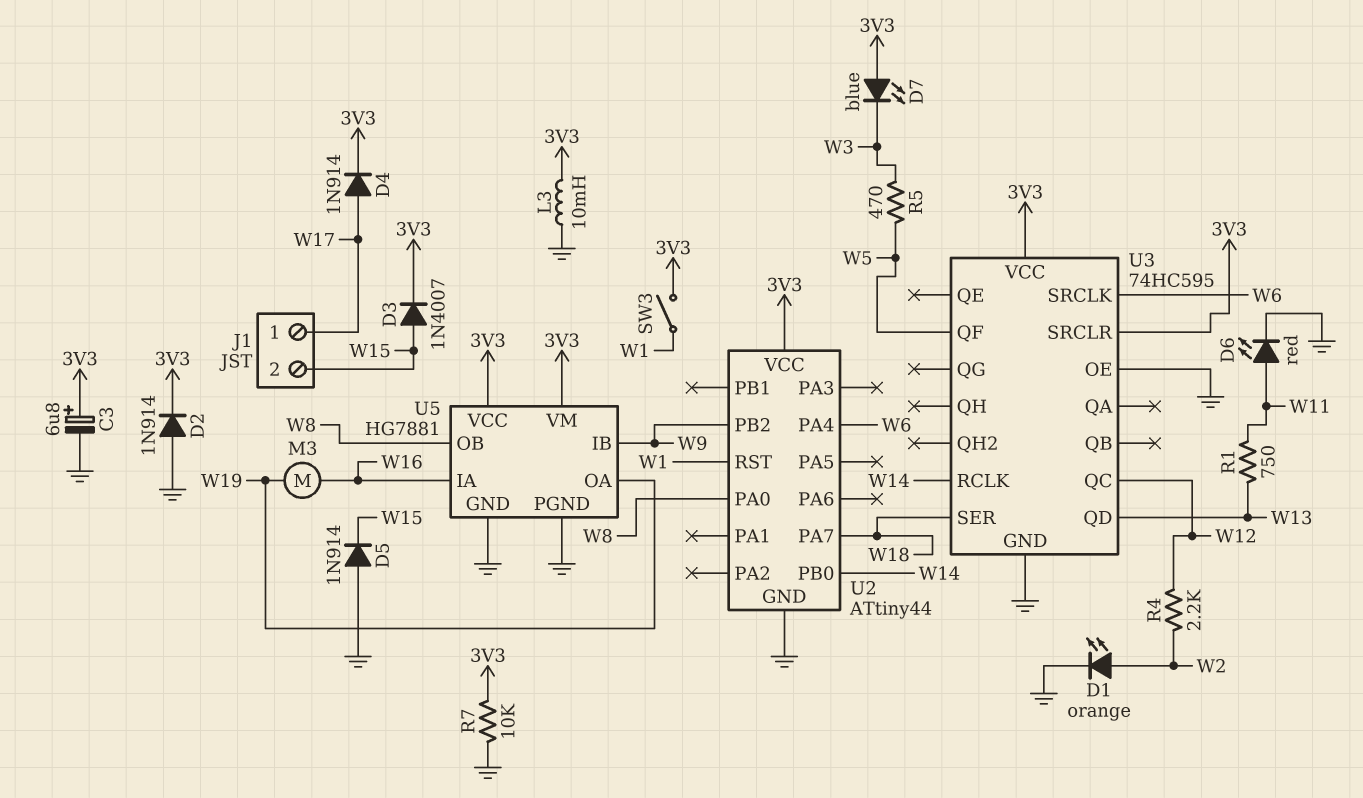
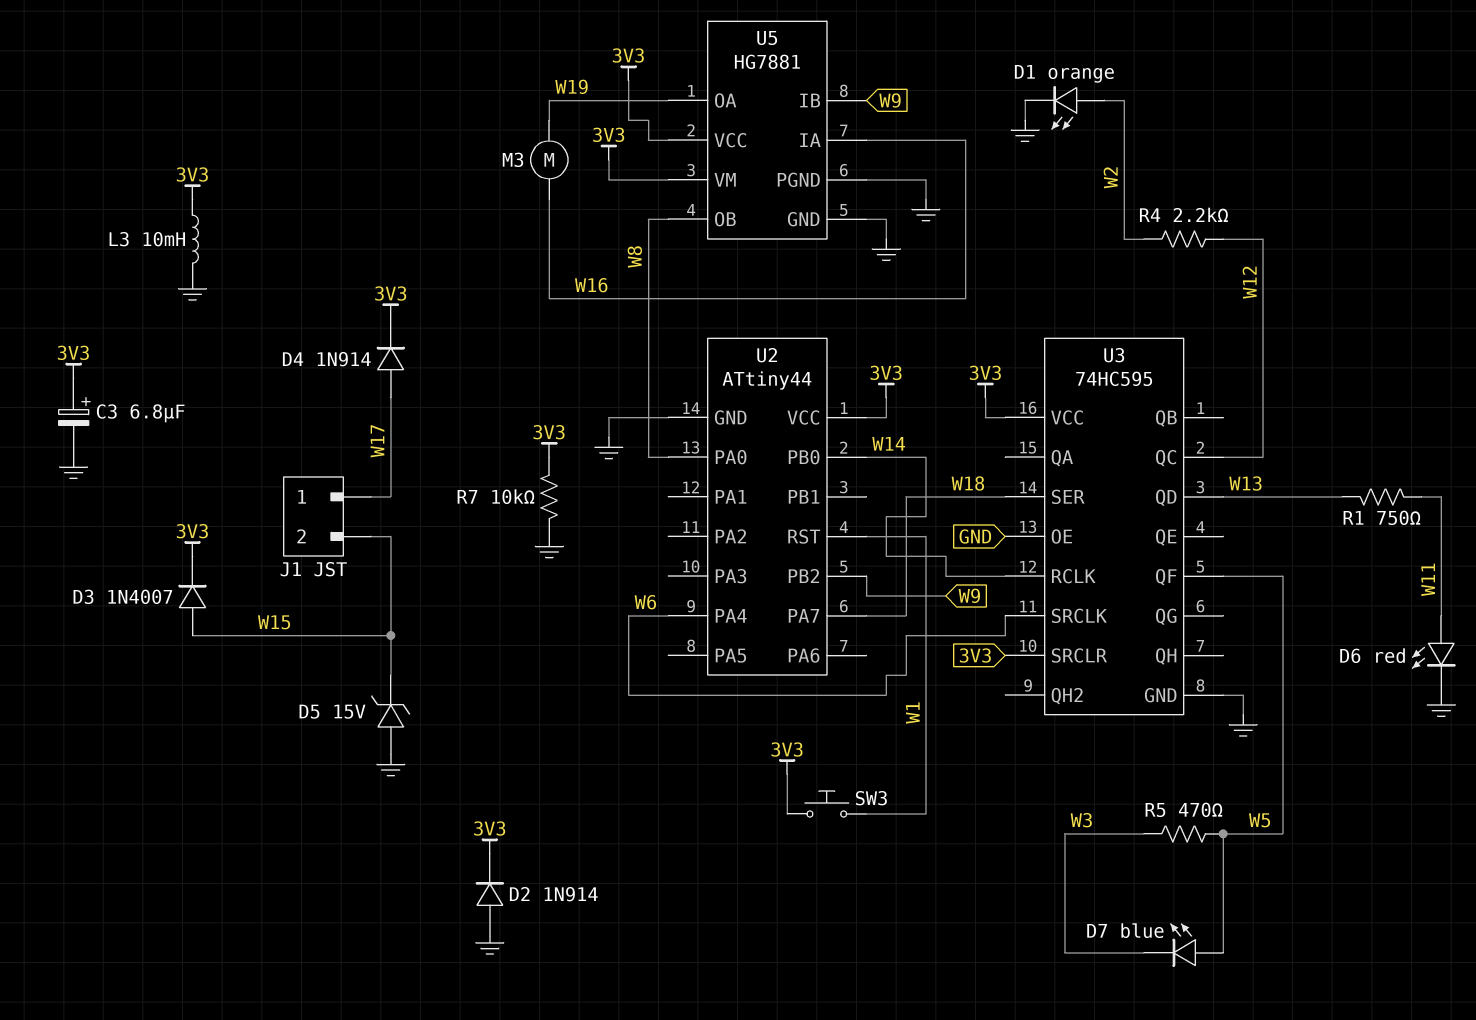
D5: diode 1N914 (A GND, K W15) -> zener 15V (A GND, K W15)
D7: LED blue (A 3V3, K W3) -> LED blue (A W5, K W3)
SW3: switch (3V3, W1) -> button (3V3, W1)

